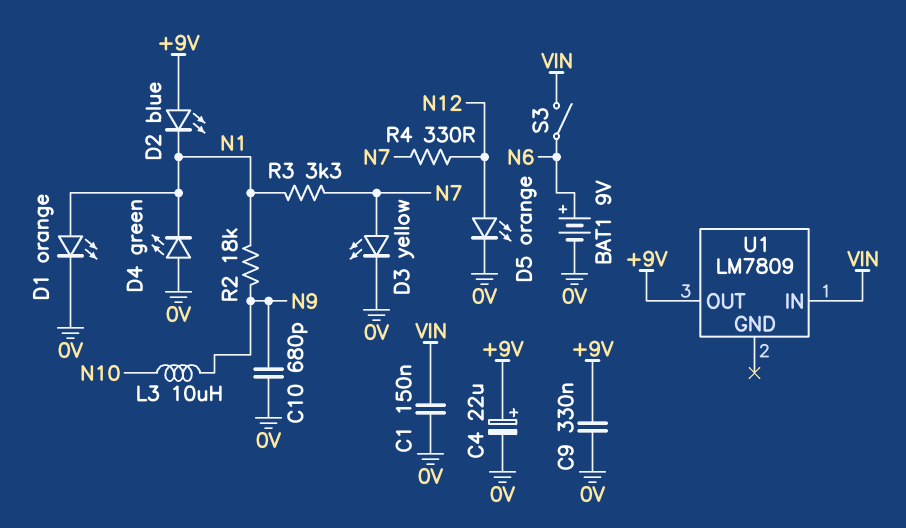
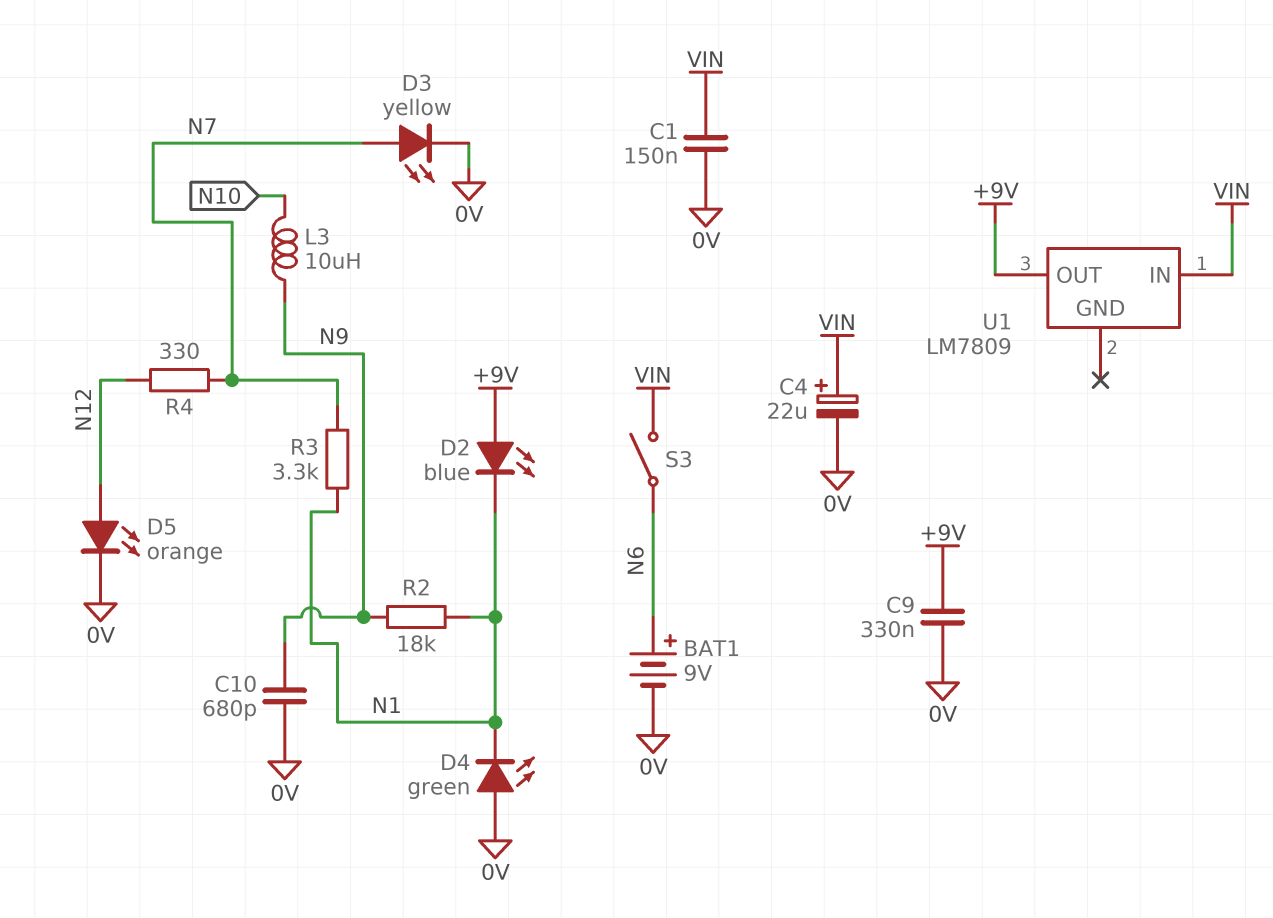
C4: 22uF (plus +9V, minus 0V) -> 22uF (plus VIN, minus 0V)
D1: LED orange (A N1, K 0V) -> none

